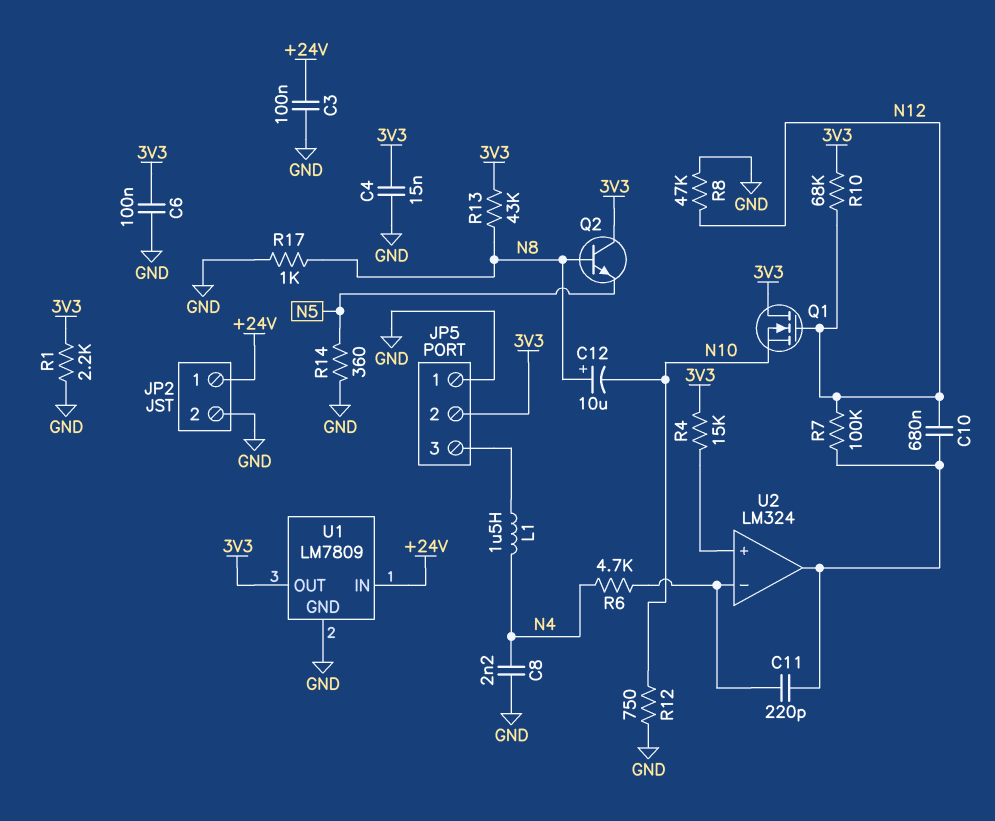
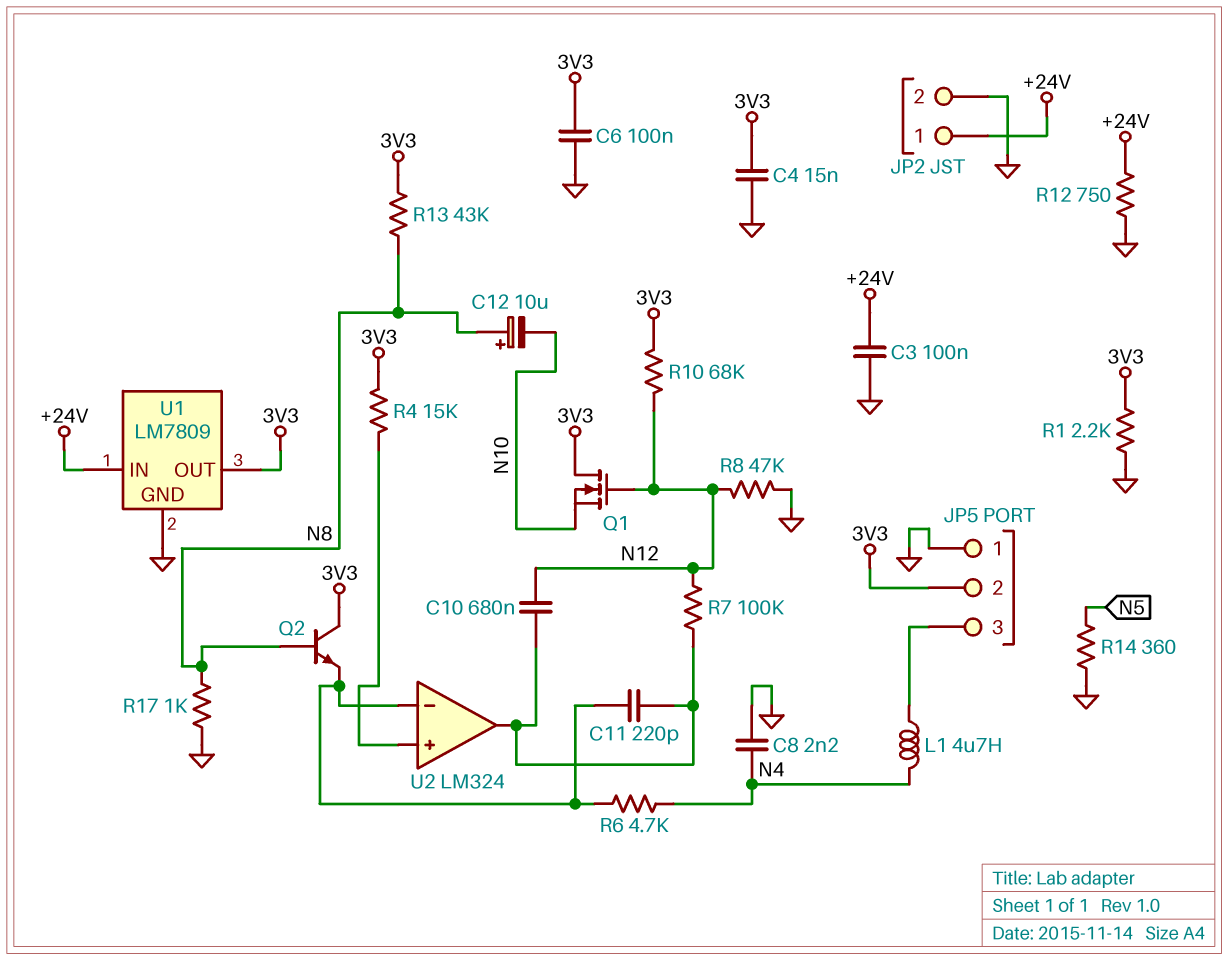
L1: 1.5uH (JP5/3, N4) -> 4.7uH (JP5/3, N4)
Q2: NPN (B N8, C 3V3, E N5) -> NPN (B N8, C 3V3, E U2/in-)
R12: 750 (GND, N10) -> 750 (+24V, GND)

